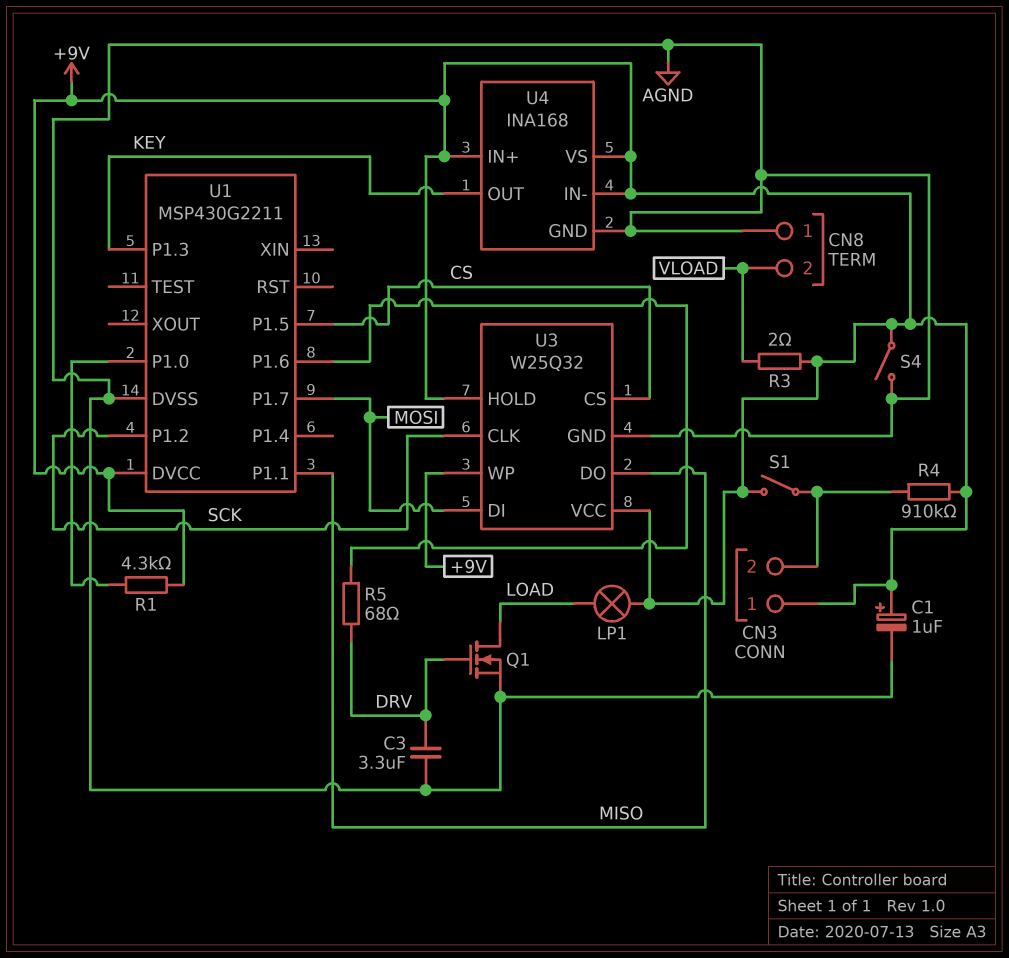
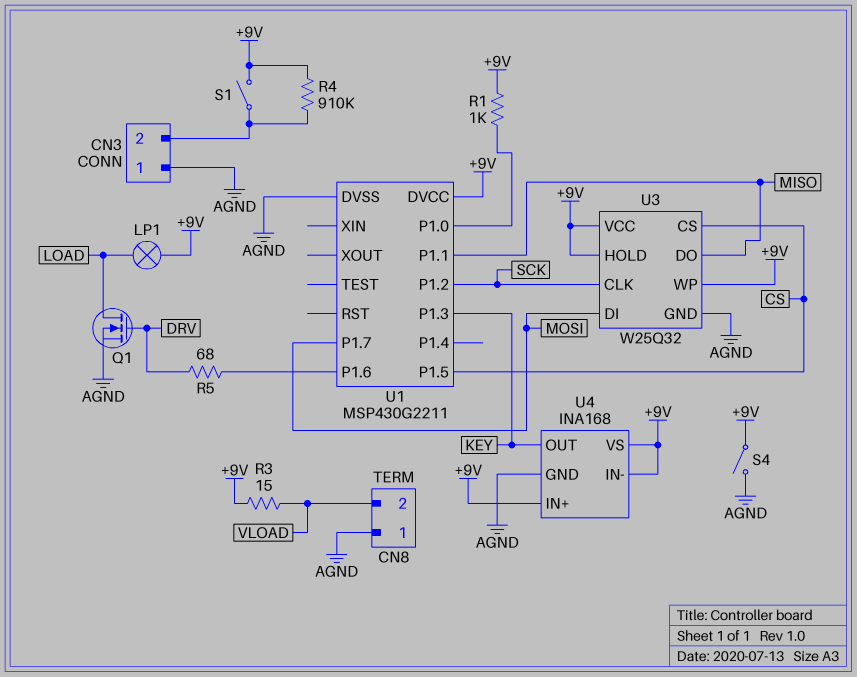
C1: 1uF (plus +9V, minus AGND) -> none
C3: 3.3uF (AGND, DRV) -> none
CN3 pin 1: +9V -> AGND
R1: 4.3k (+9V, U1/P1.0) -> 1k (+9V, U1/P1.0)
R3: 2 (+9V, VLOAD) -> 15 (+9V, VLOAD)

